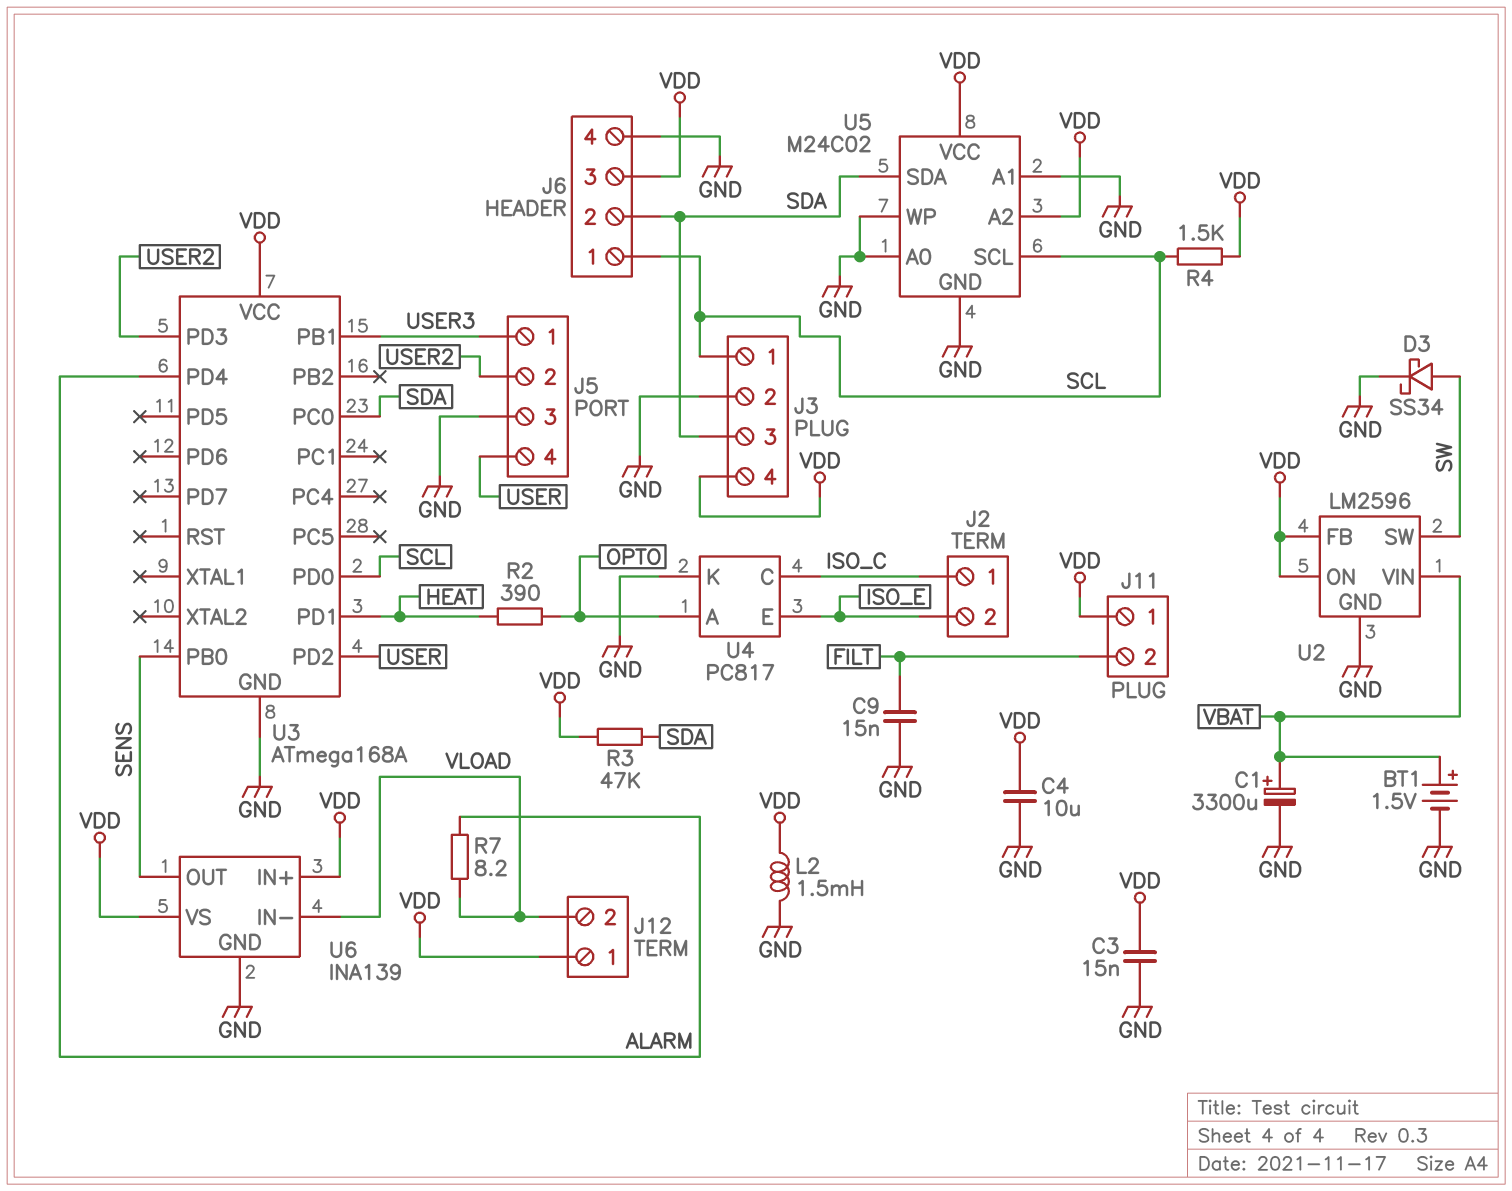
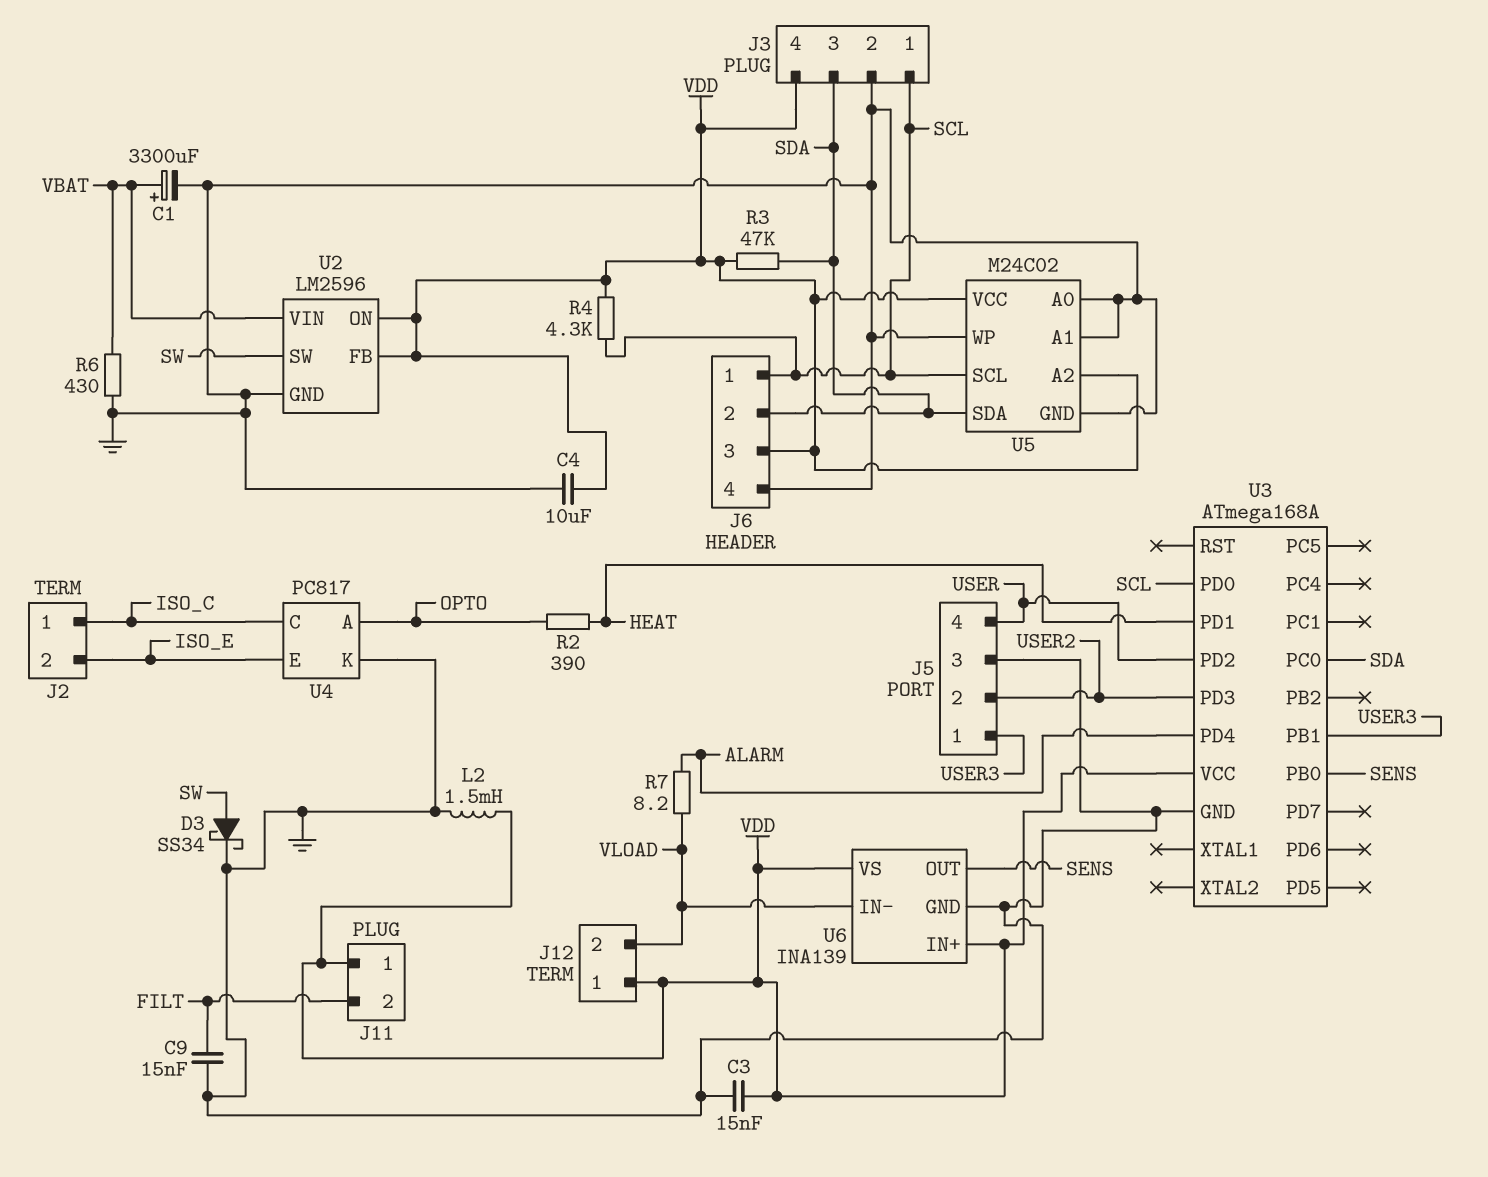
BT1: 1.5V (plus VBAT, minus GND) -> none
R4: 1.5k (SCL, VDD) -> 4.3k (SCL, VDD)
R6: none -> 430 (GND, VBAT)

